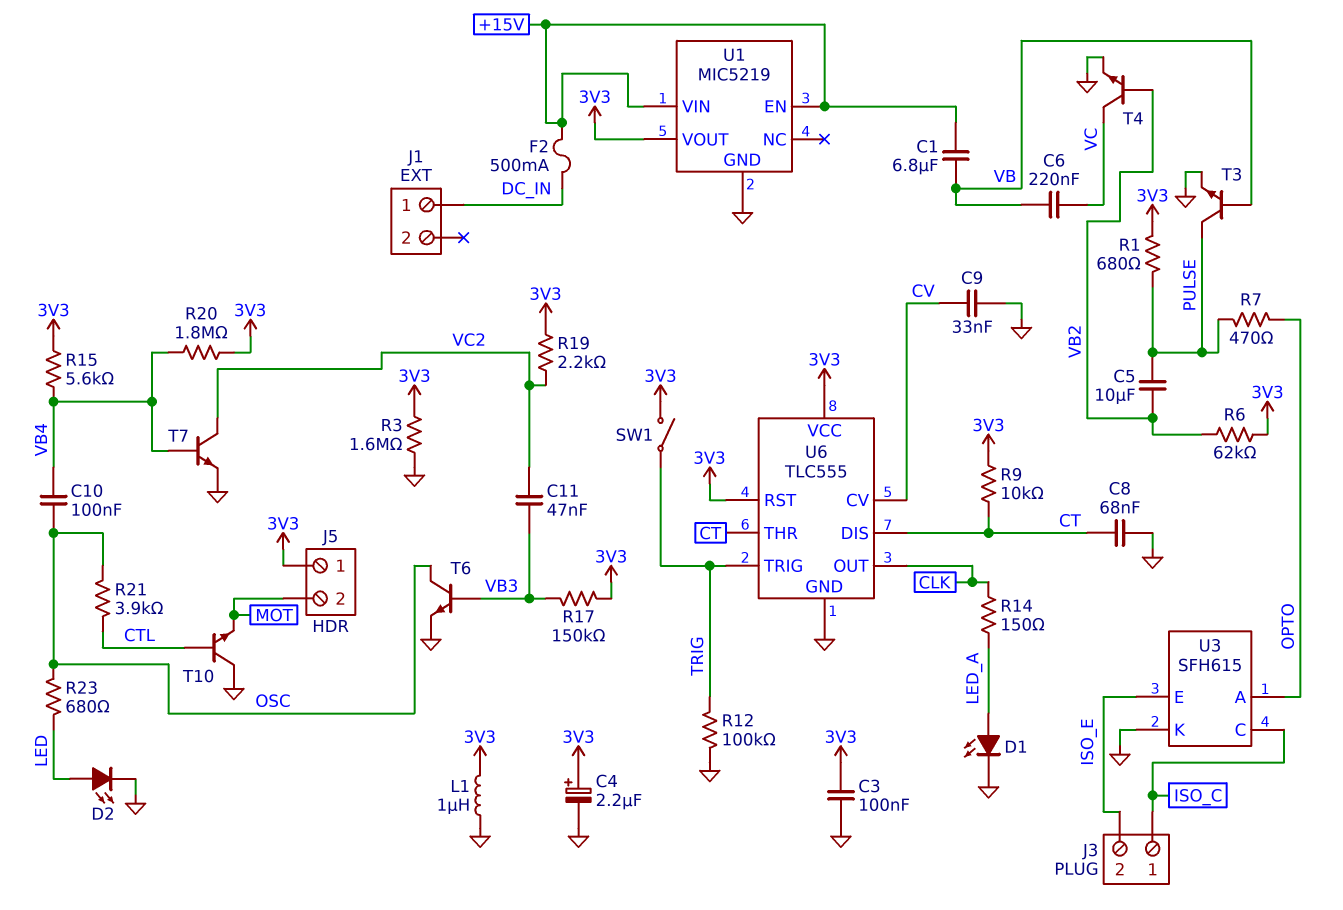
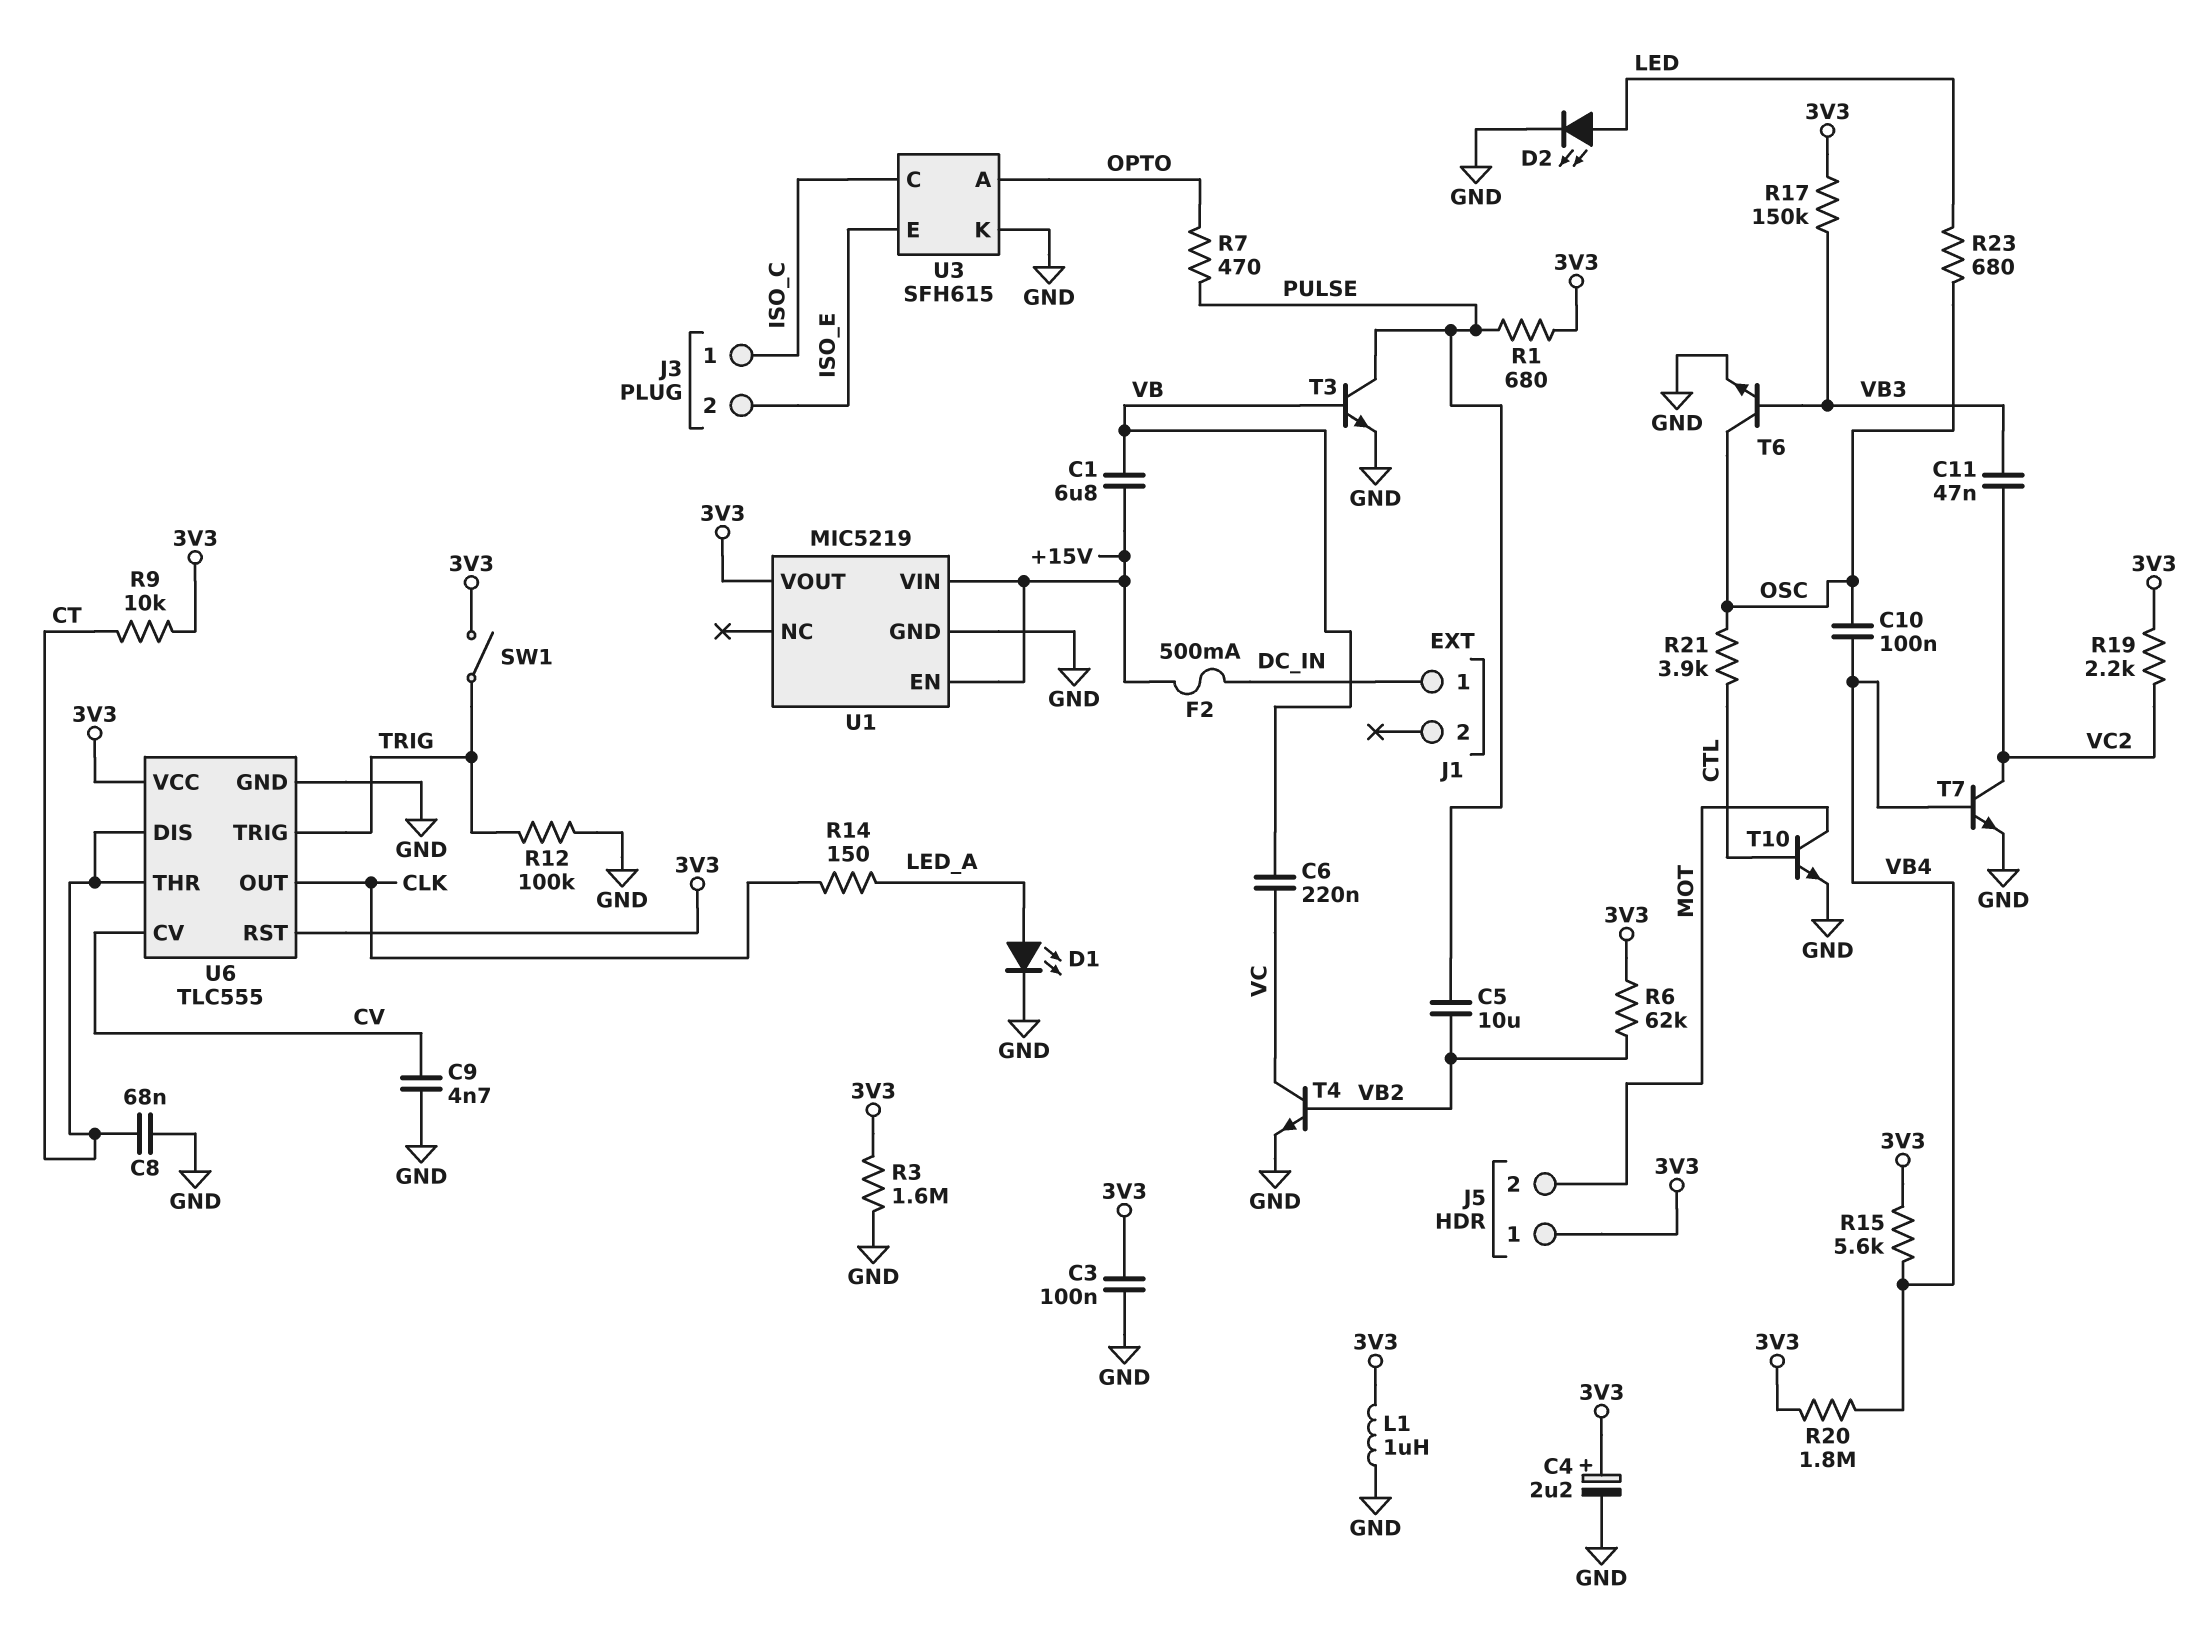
C9: 33nF (CV, GND) -> 4.7nF (CV, GND)
T10: NPN (B CTL, C GND, E MOT) -> NPN (B CTL, C MOT, E GND)

